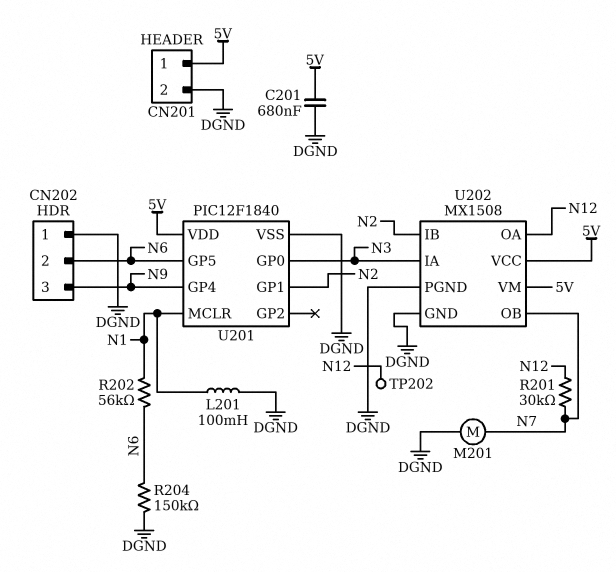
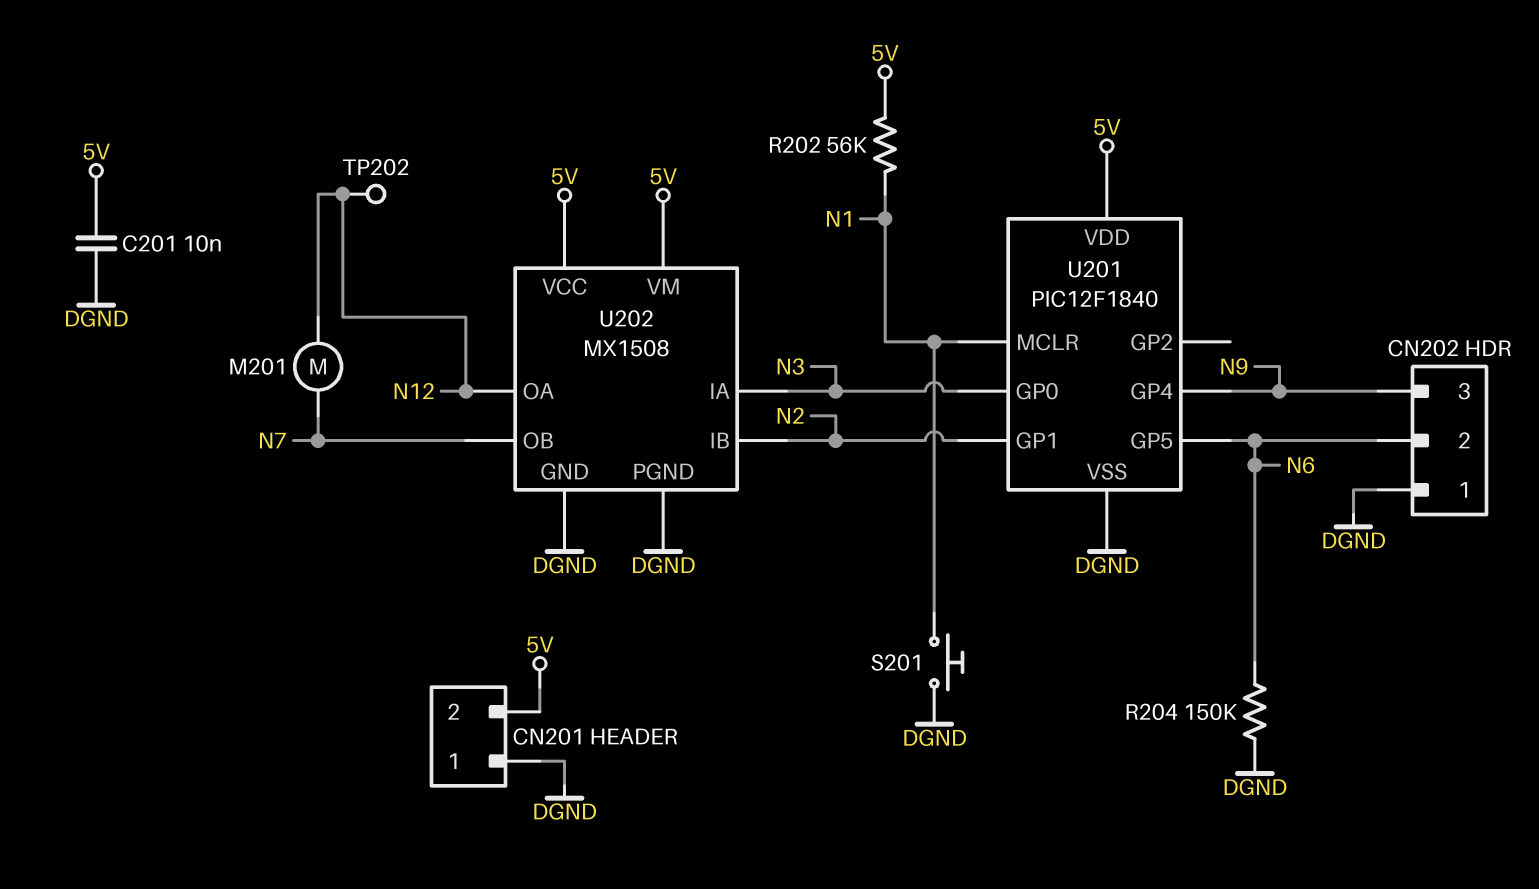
C201: 680nF (5V, DGND) -> 10nF (5V, DGND)
CN201 pin 1: 5V -> DGND
CN201 pin 2: DGND -> 5V
L201: 100mH (DGND, N1) -> none
M201: motor (DGND, N7) -> motor (N7, N12)
R201: 30k (N7, N12) -> none
R202: 56k (N1, N6) -> 56k (5V, N1)
S201: none -> button (DGND, N1)

